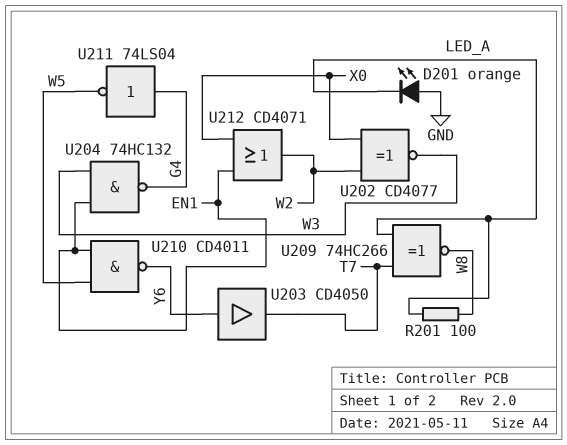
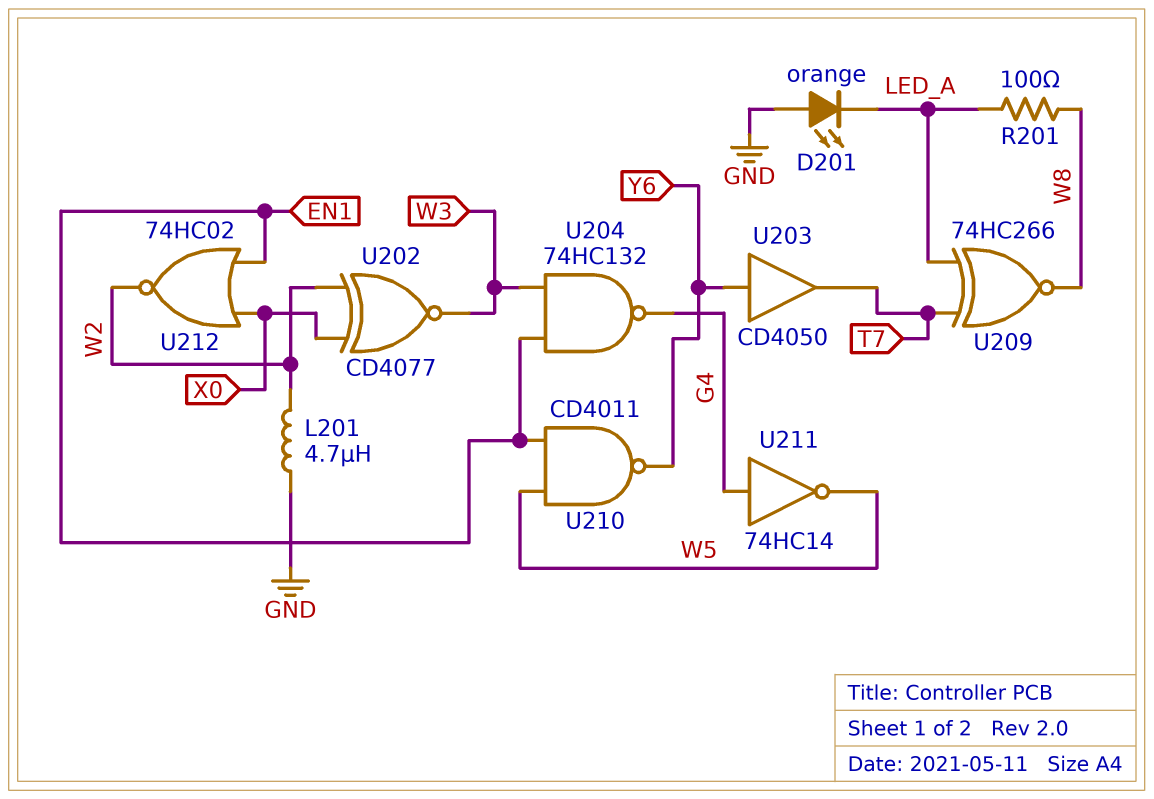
L201: none -> 4.7uH (GND, W2)
U211: NOT 74LS04 (in G4, out W5) -> NOT 74HC14 (in G4, out W5)
U212: OR CD4071 (in EN1, in X0, out W2) -> NOR 74HC02 (in EN1, in X0, out W2)

